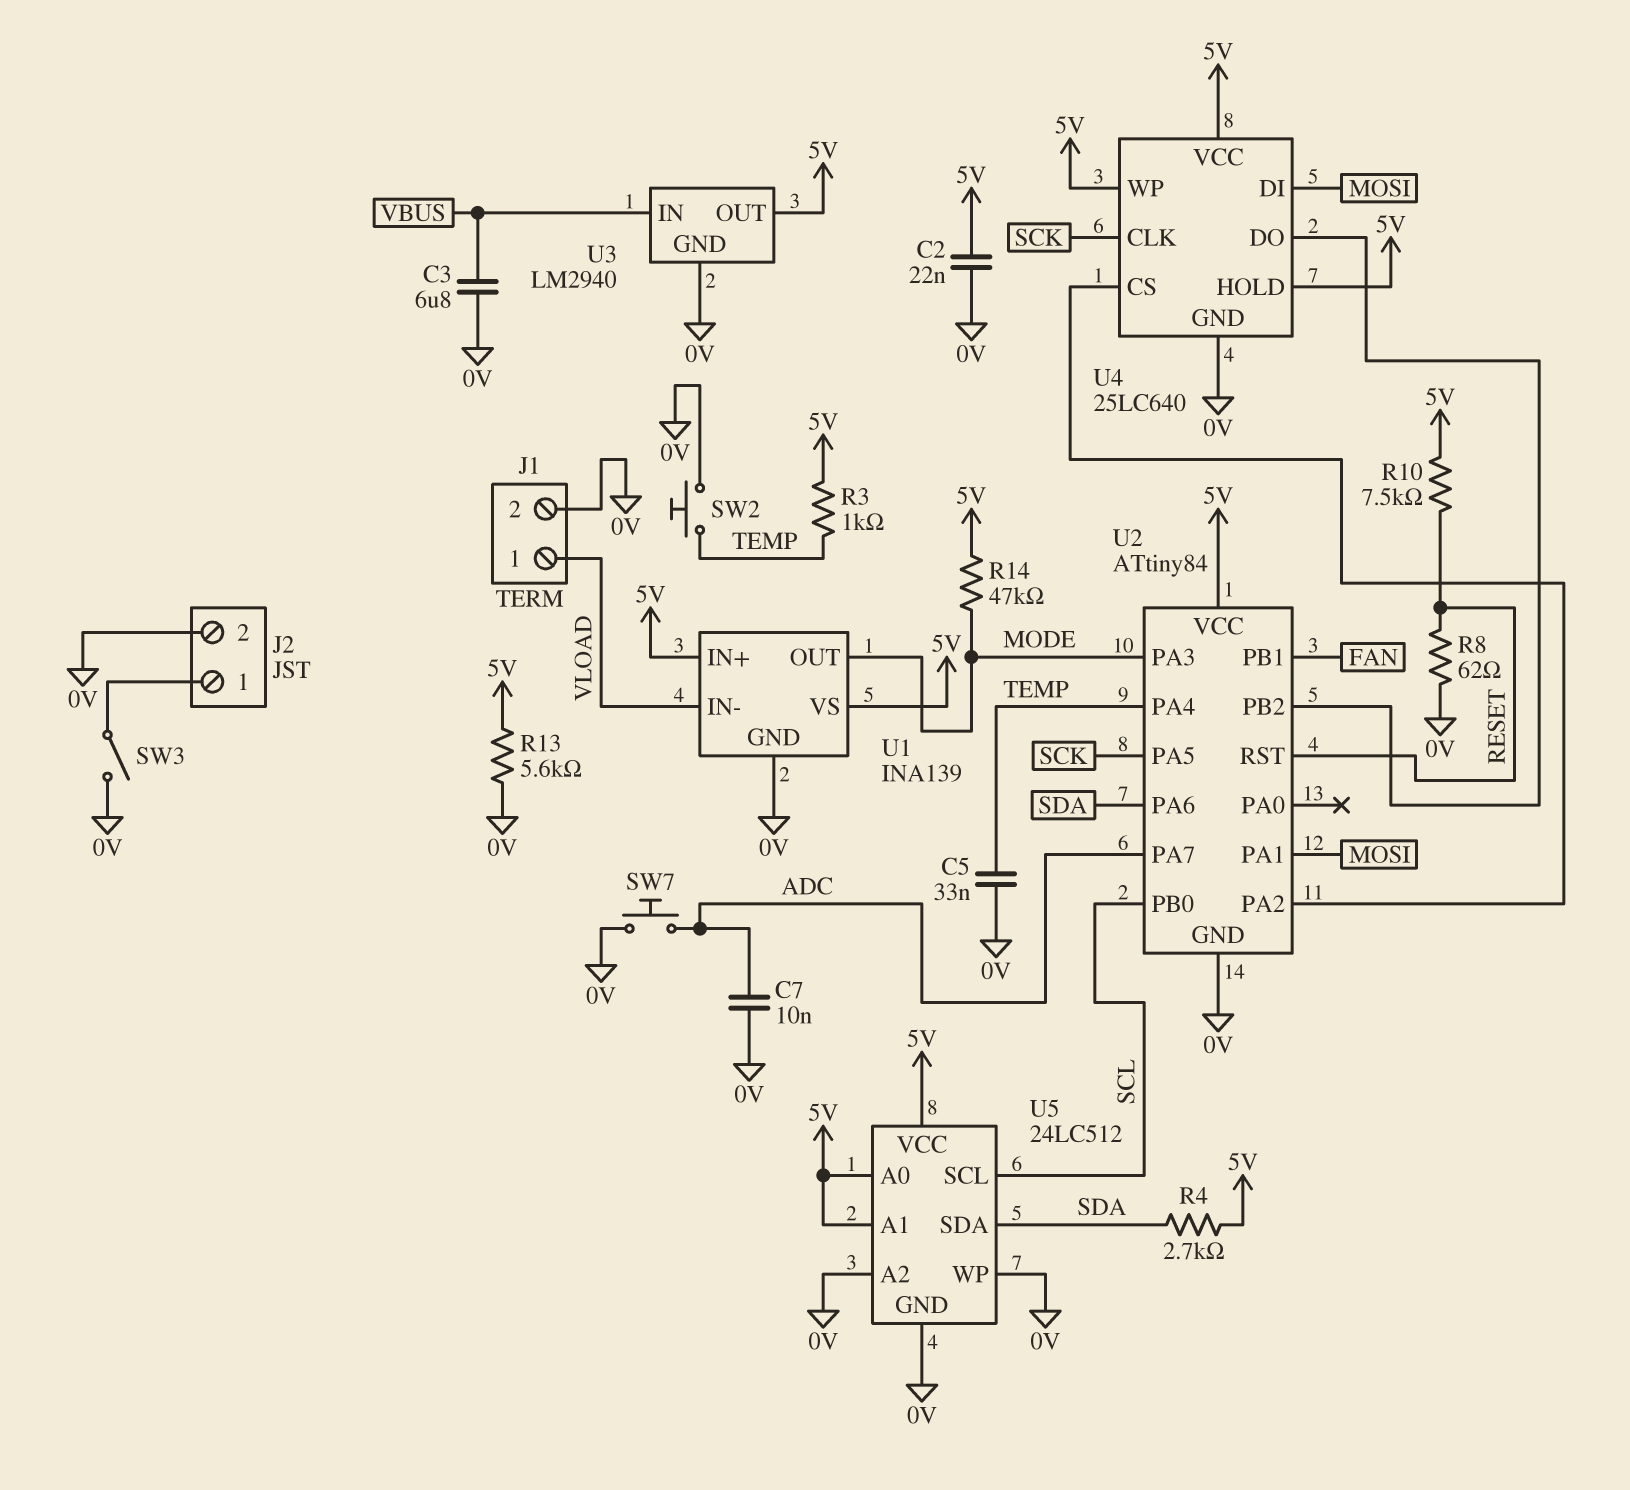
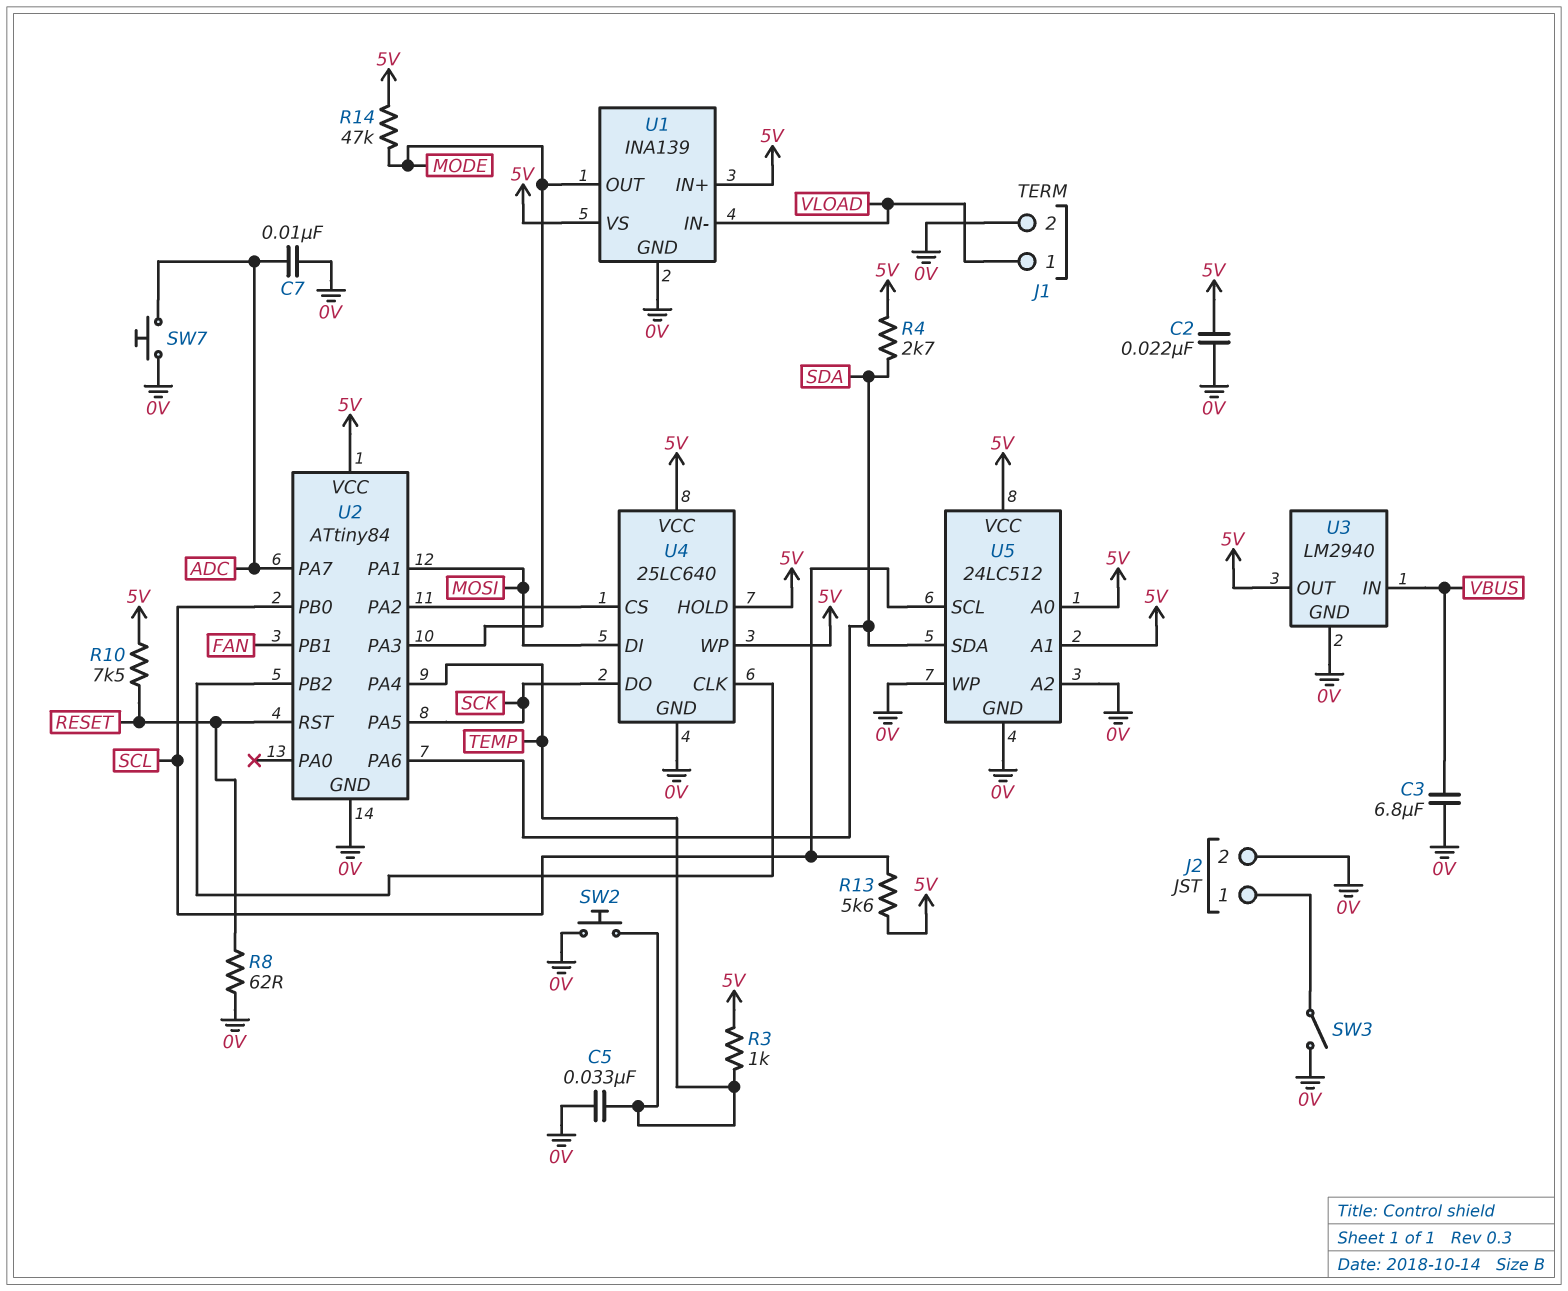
R13: 5.6k (0V, 5V) -> 5.6k (5V, SCL)
U4 pin CLK: SCK -> U2/PB2
U4 pin DO: U2/PB2 -> SCK

